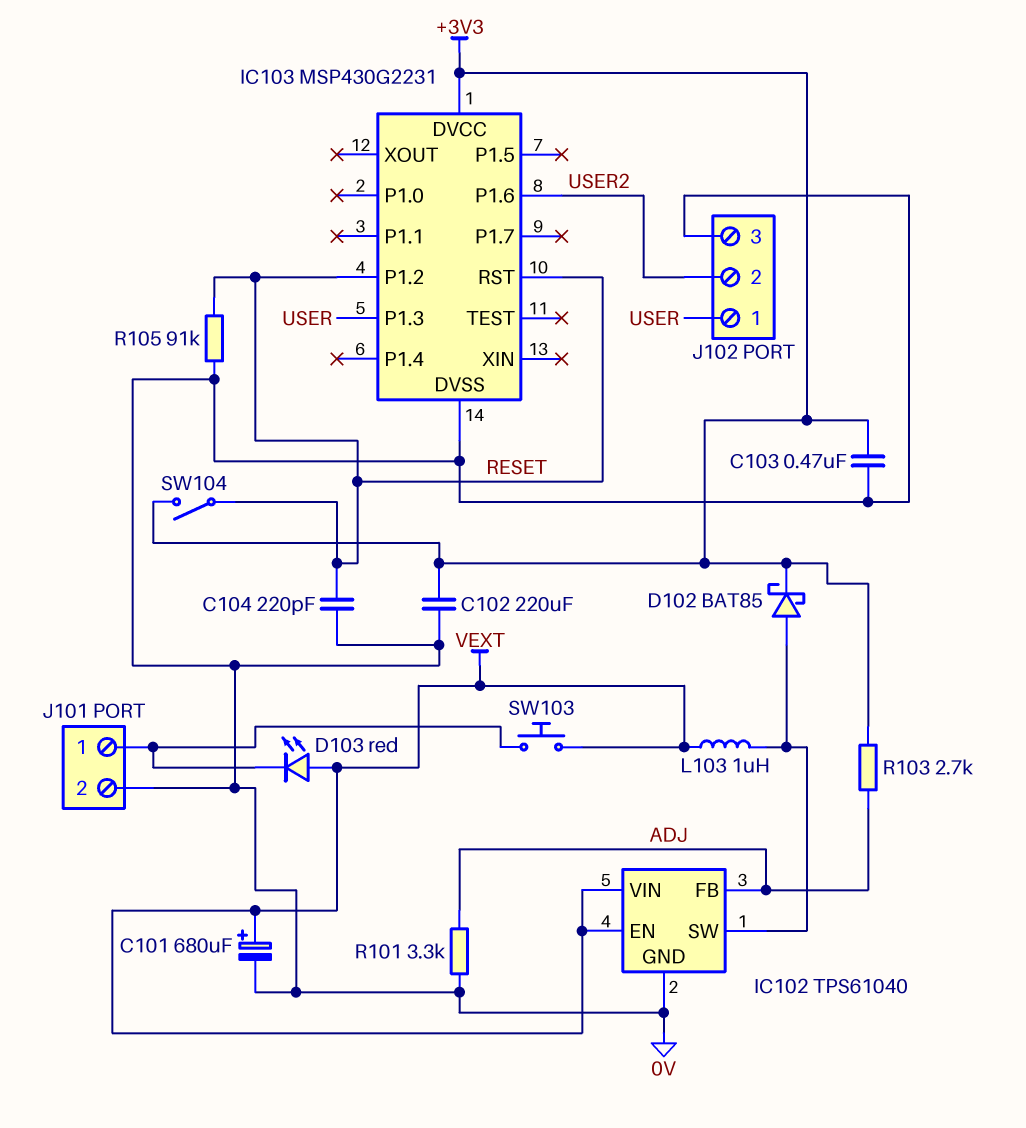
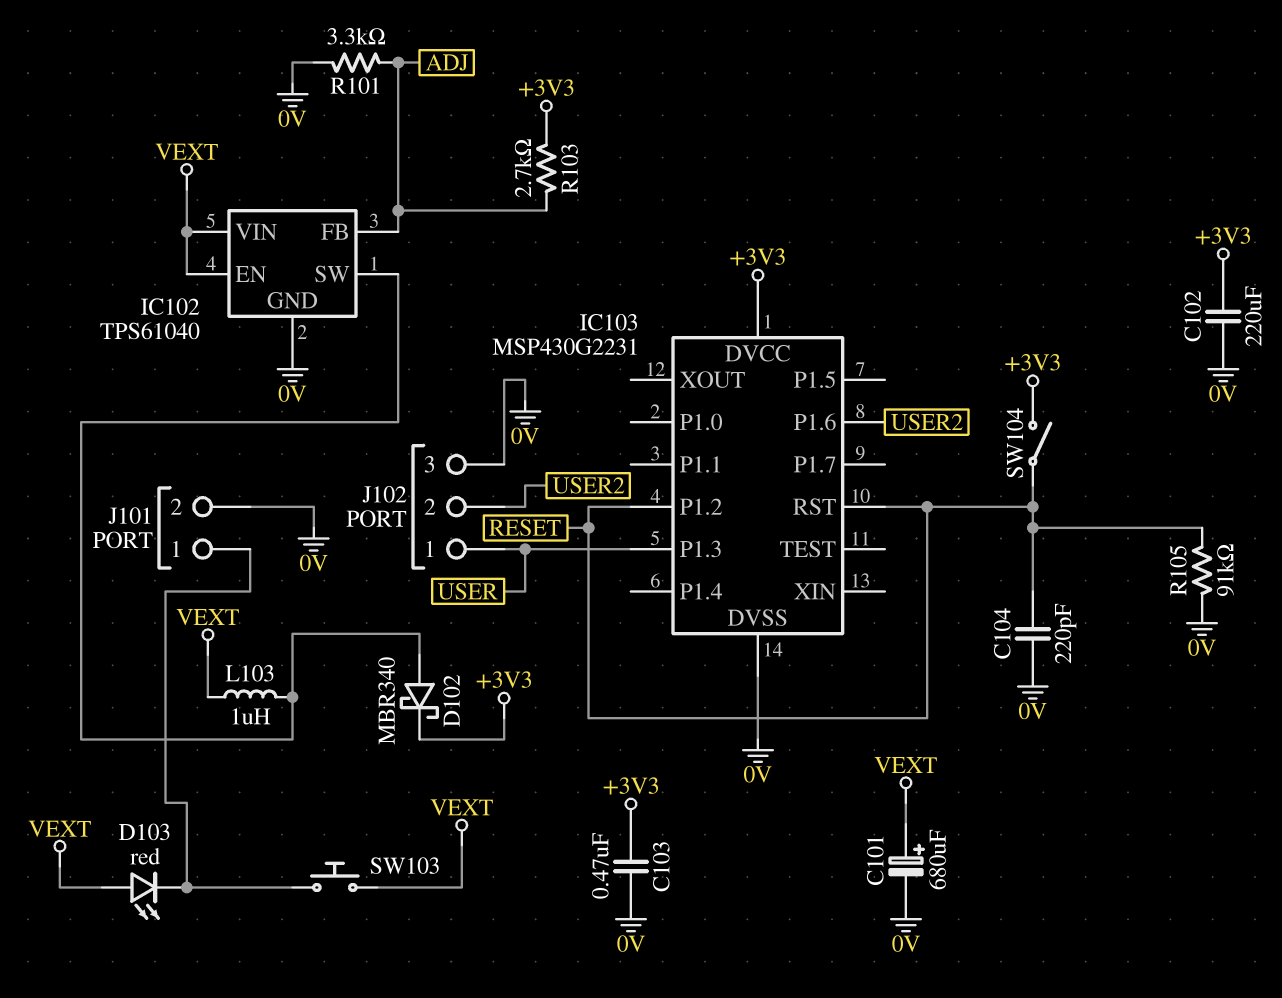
D102: schottky BAT85 (A IC102/SW, K +3V3) -> schottky MBR340 (A IC102/SW, K +3V3)

